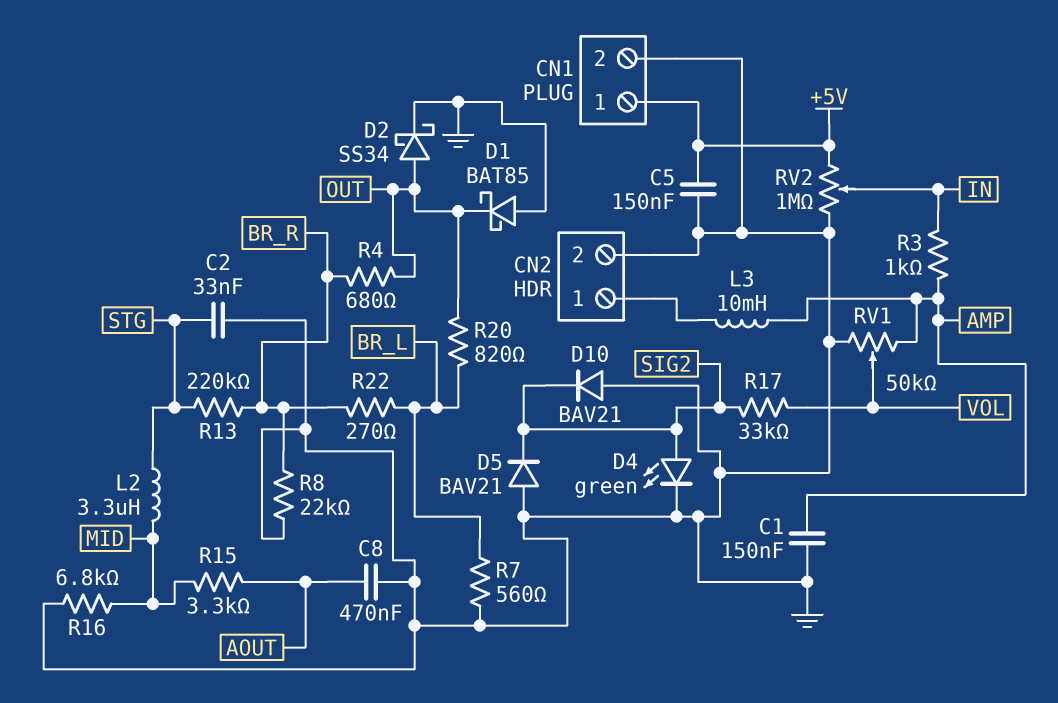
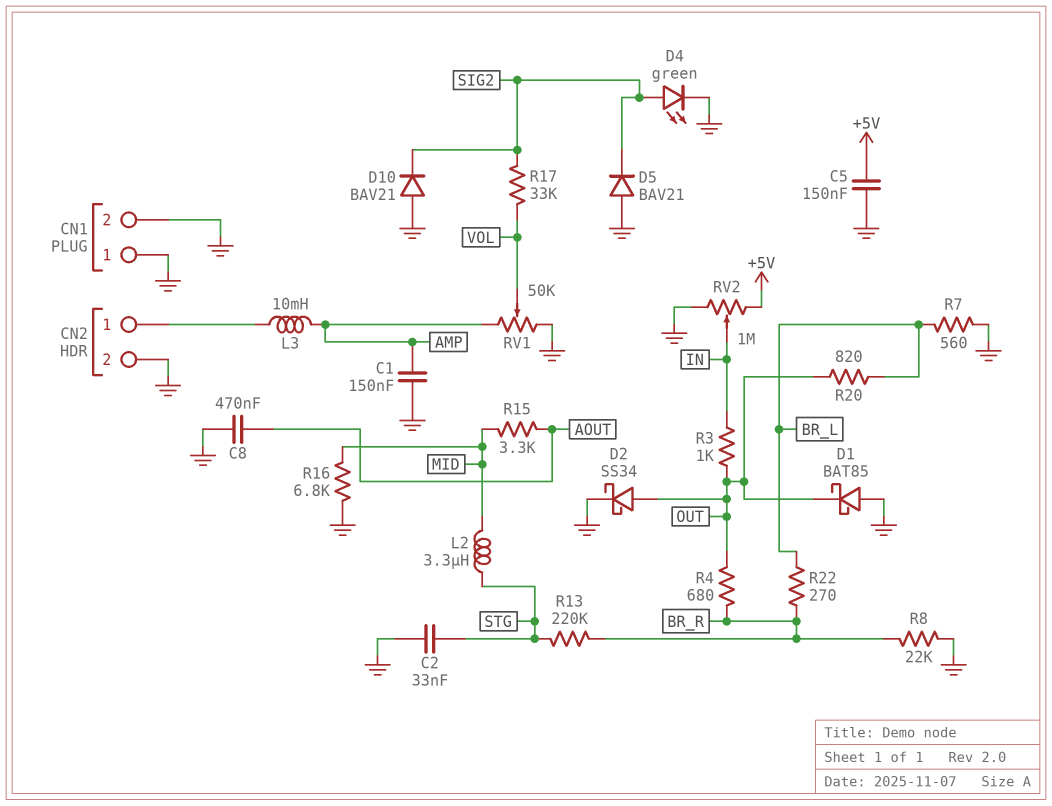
CN1 pin 1: +5V -> GND
R3: 1k (AMP, IN) -> 1k (IN, OUT)

